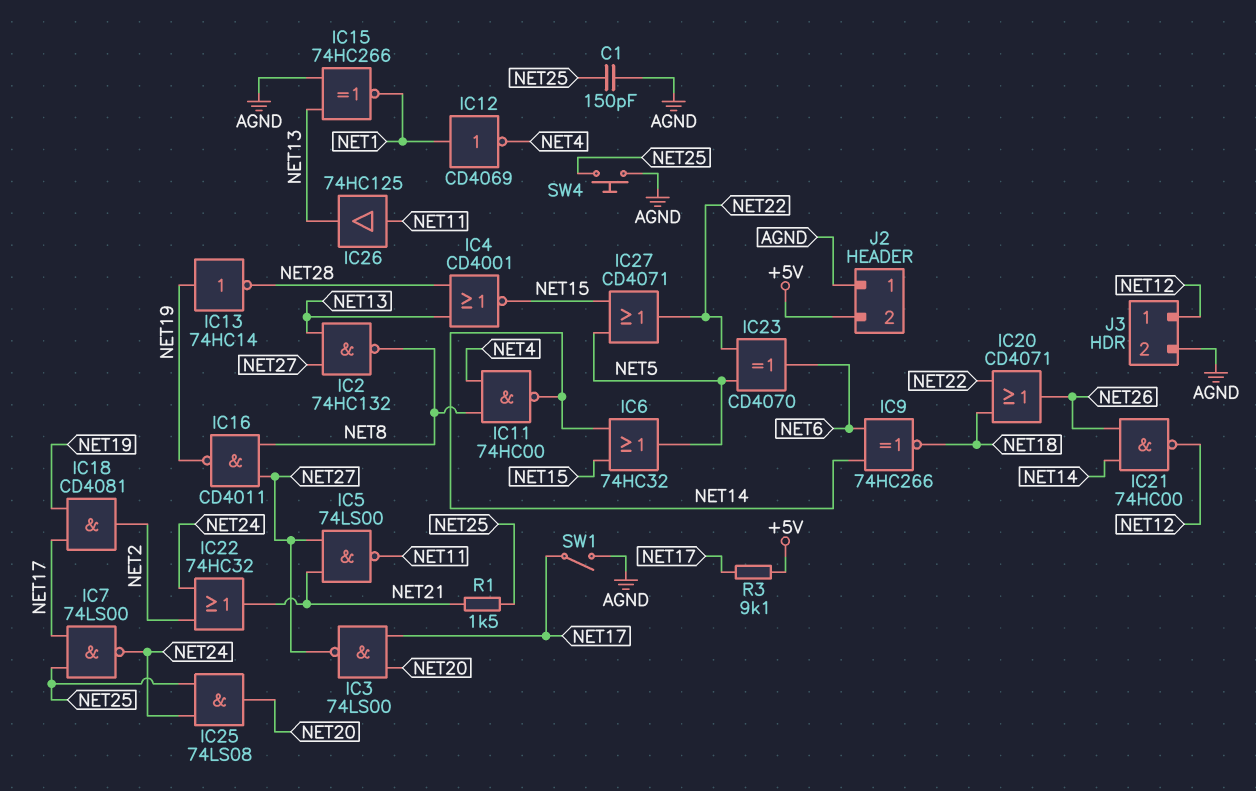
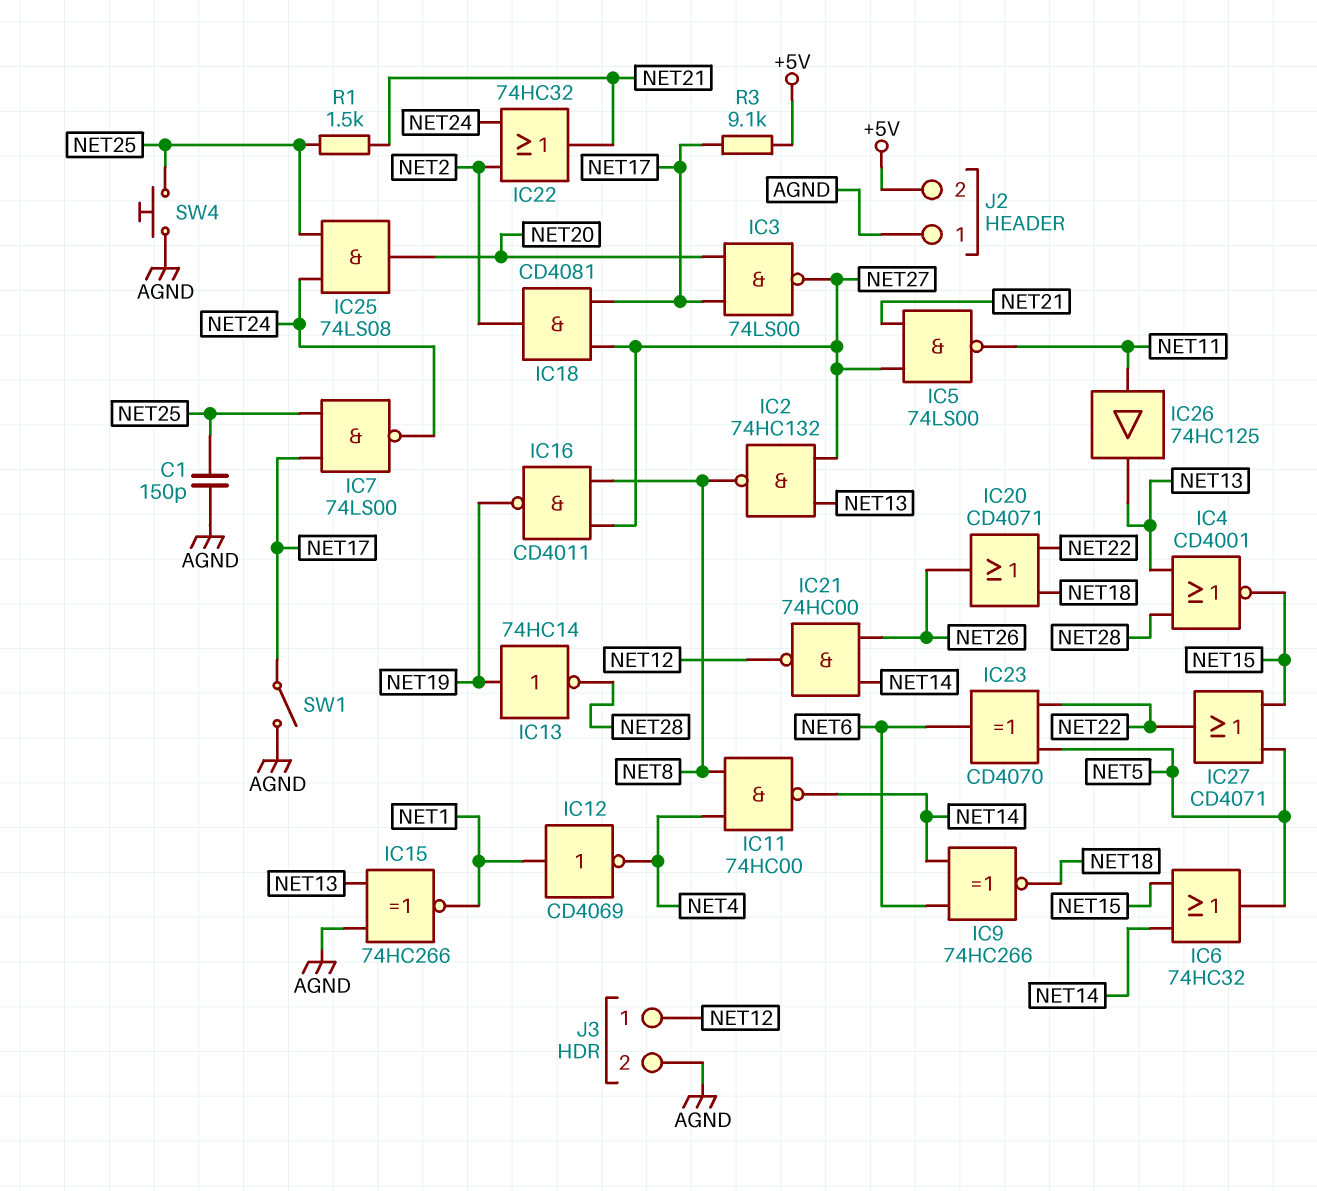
IC18: AND CD4081 (in NET17, in NET19, out NET2) -> AND CD4081 (in NET17, in NET27, out NET2)

